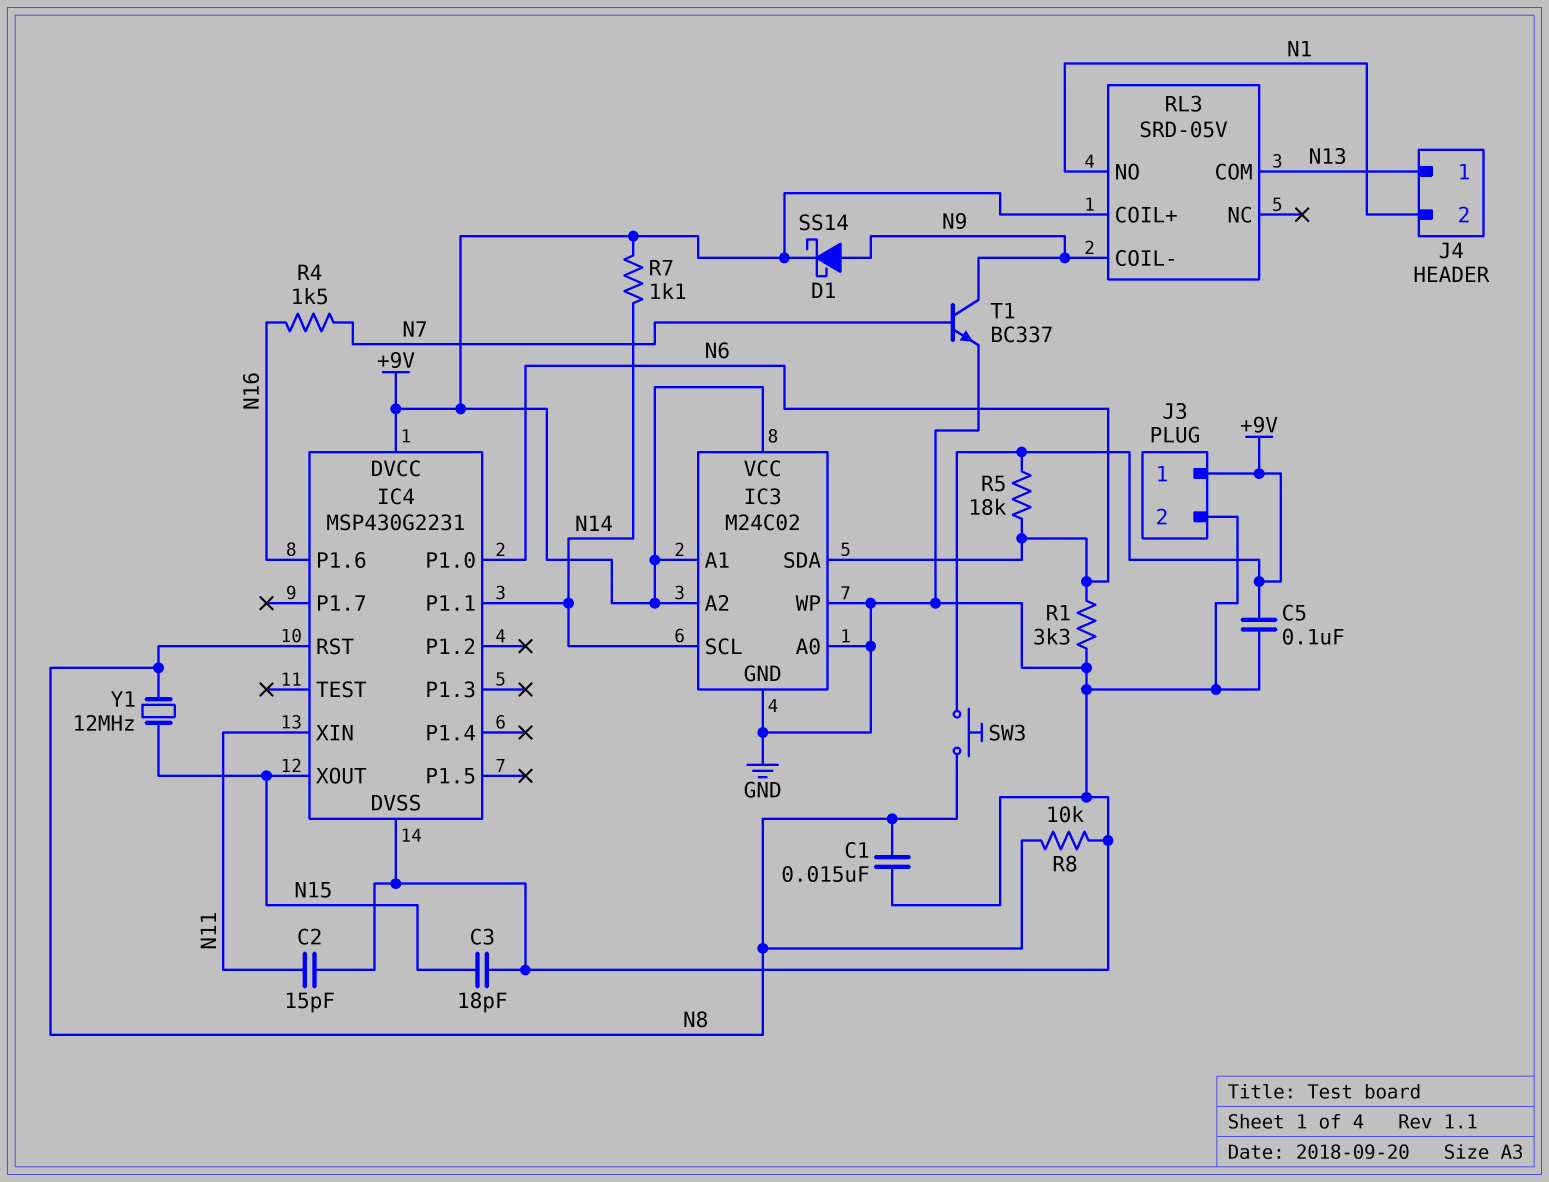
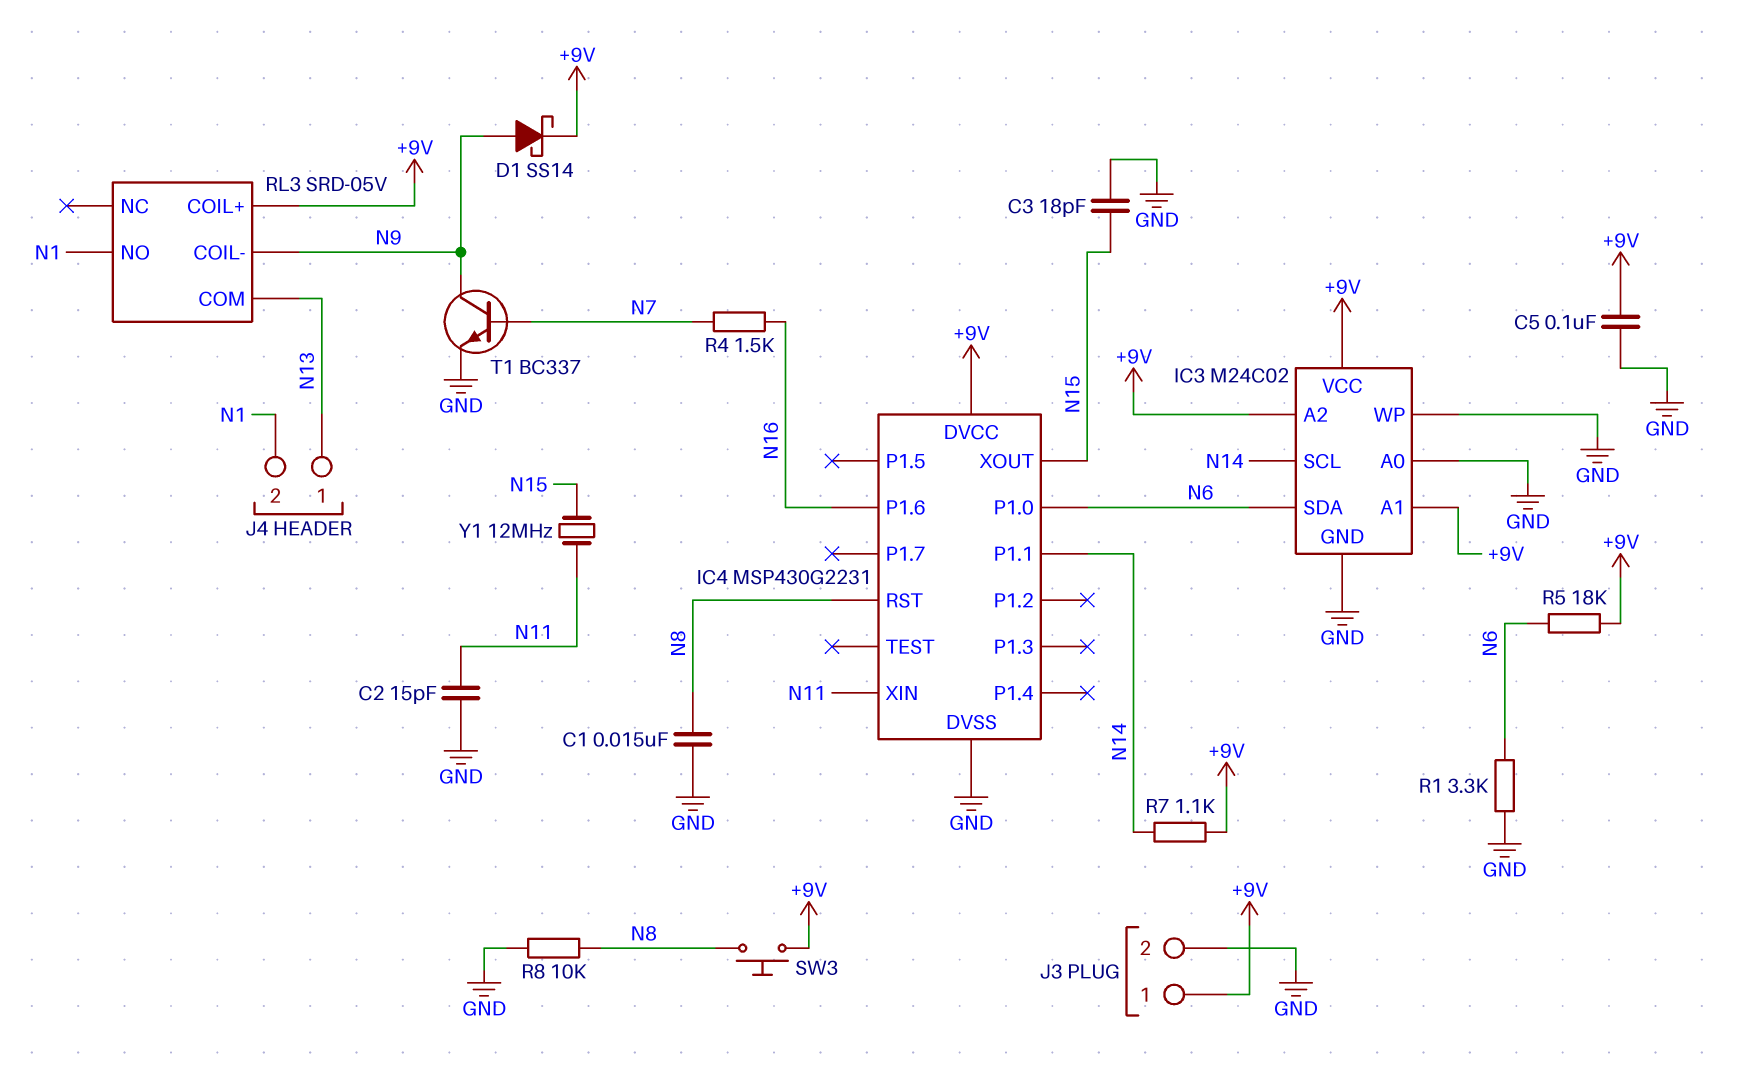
Y1: 12MHz (N8, N15) -> 12MHz (N11, N15)

